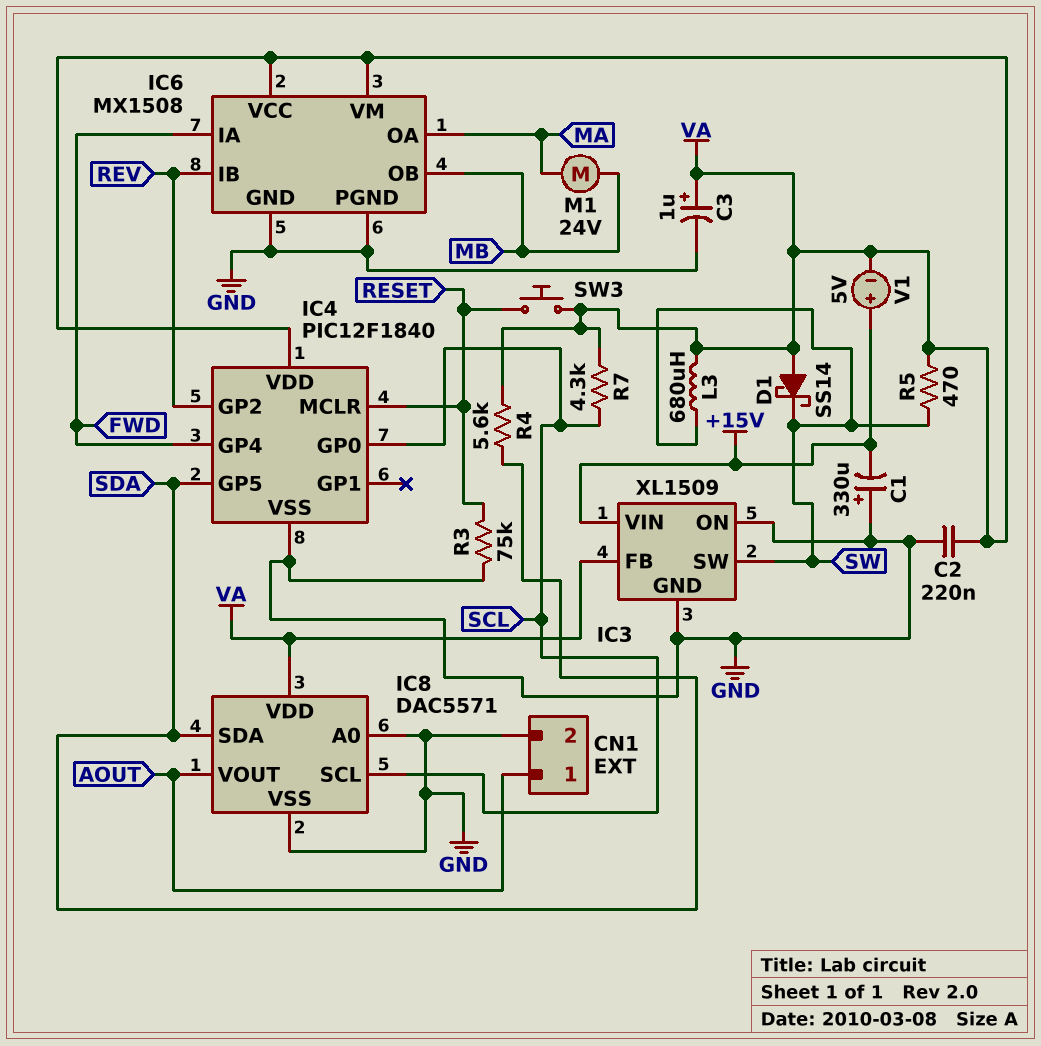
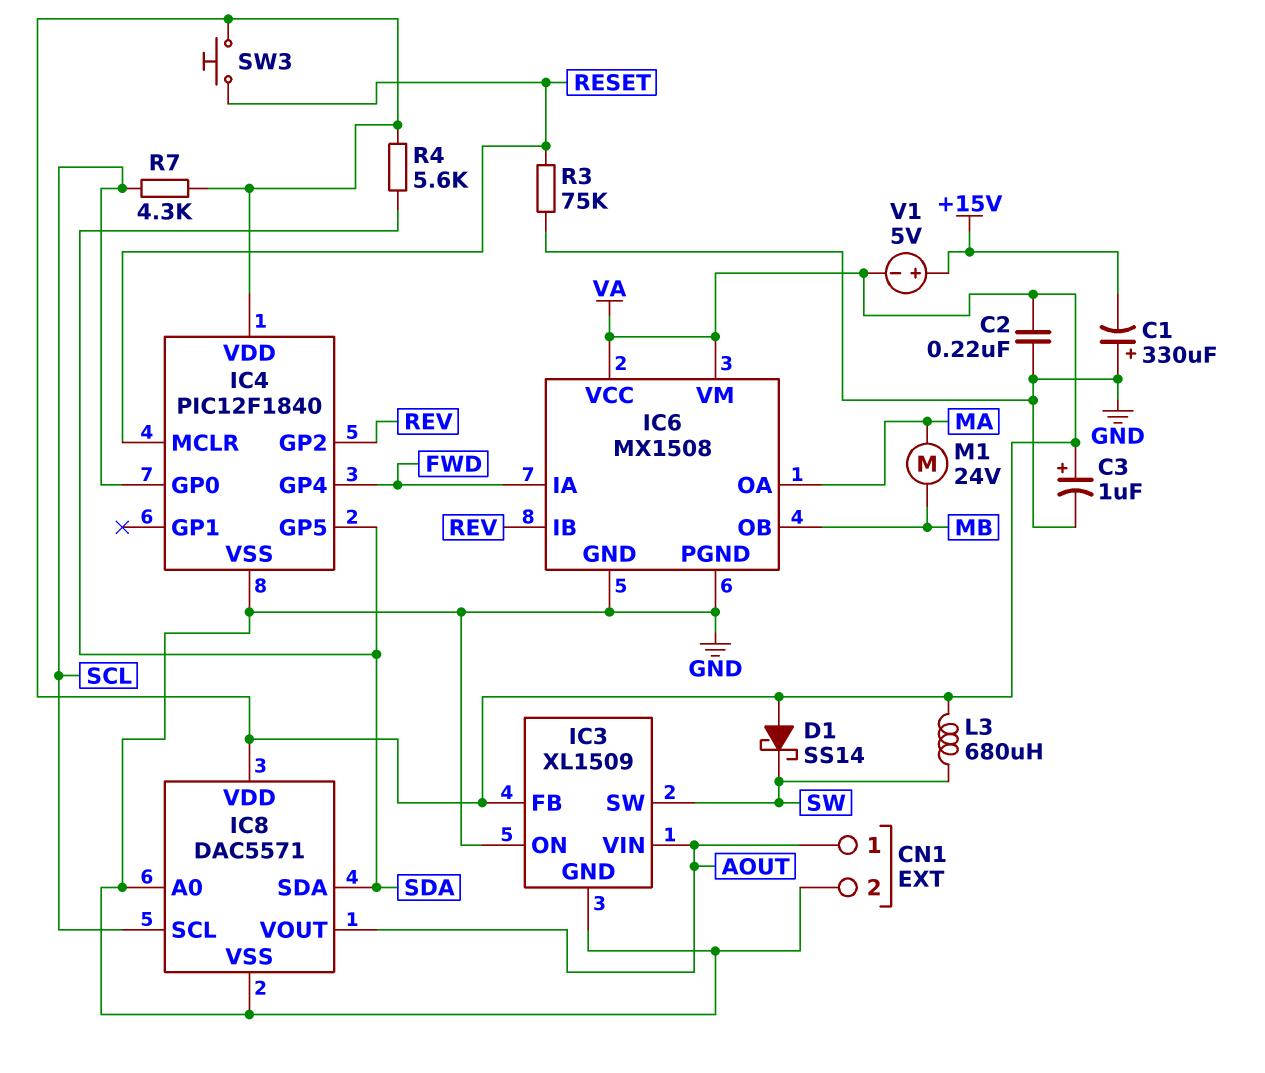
IC3 pin VIN: +15V -> AOUT
R5: 470 (SW, VA) -> none

